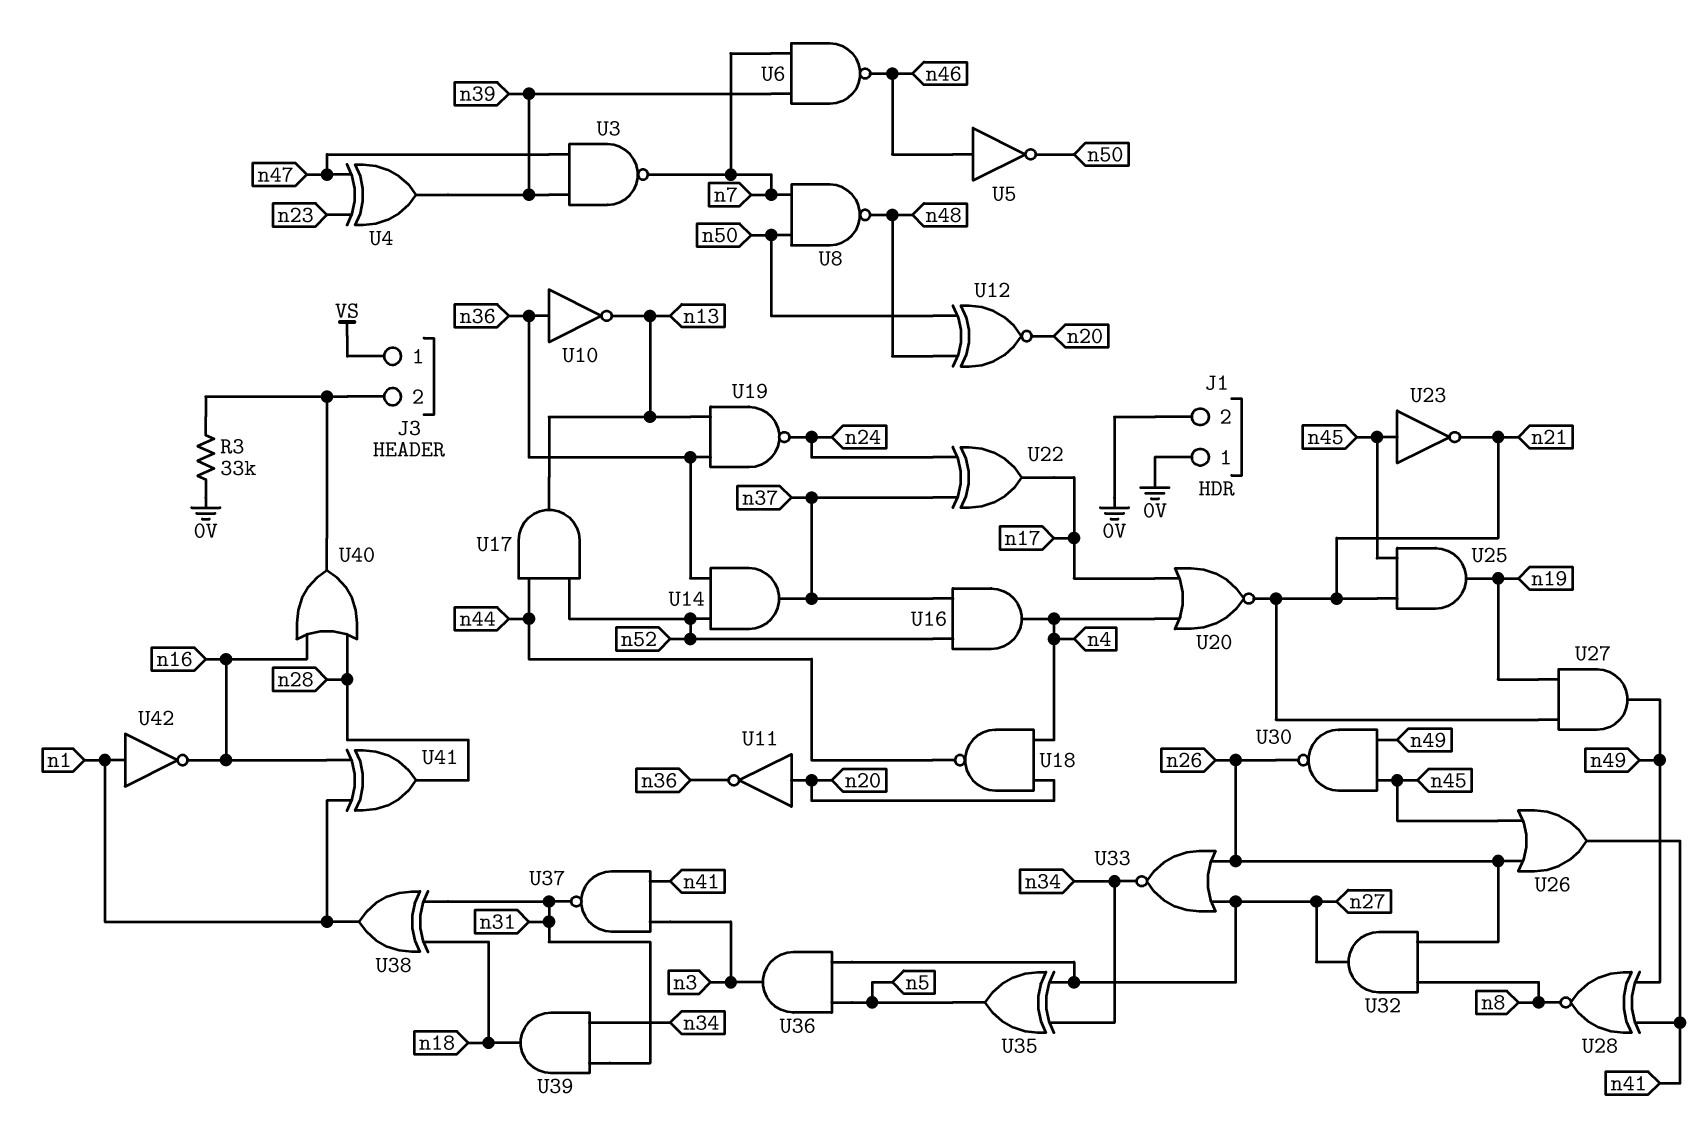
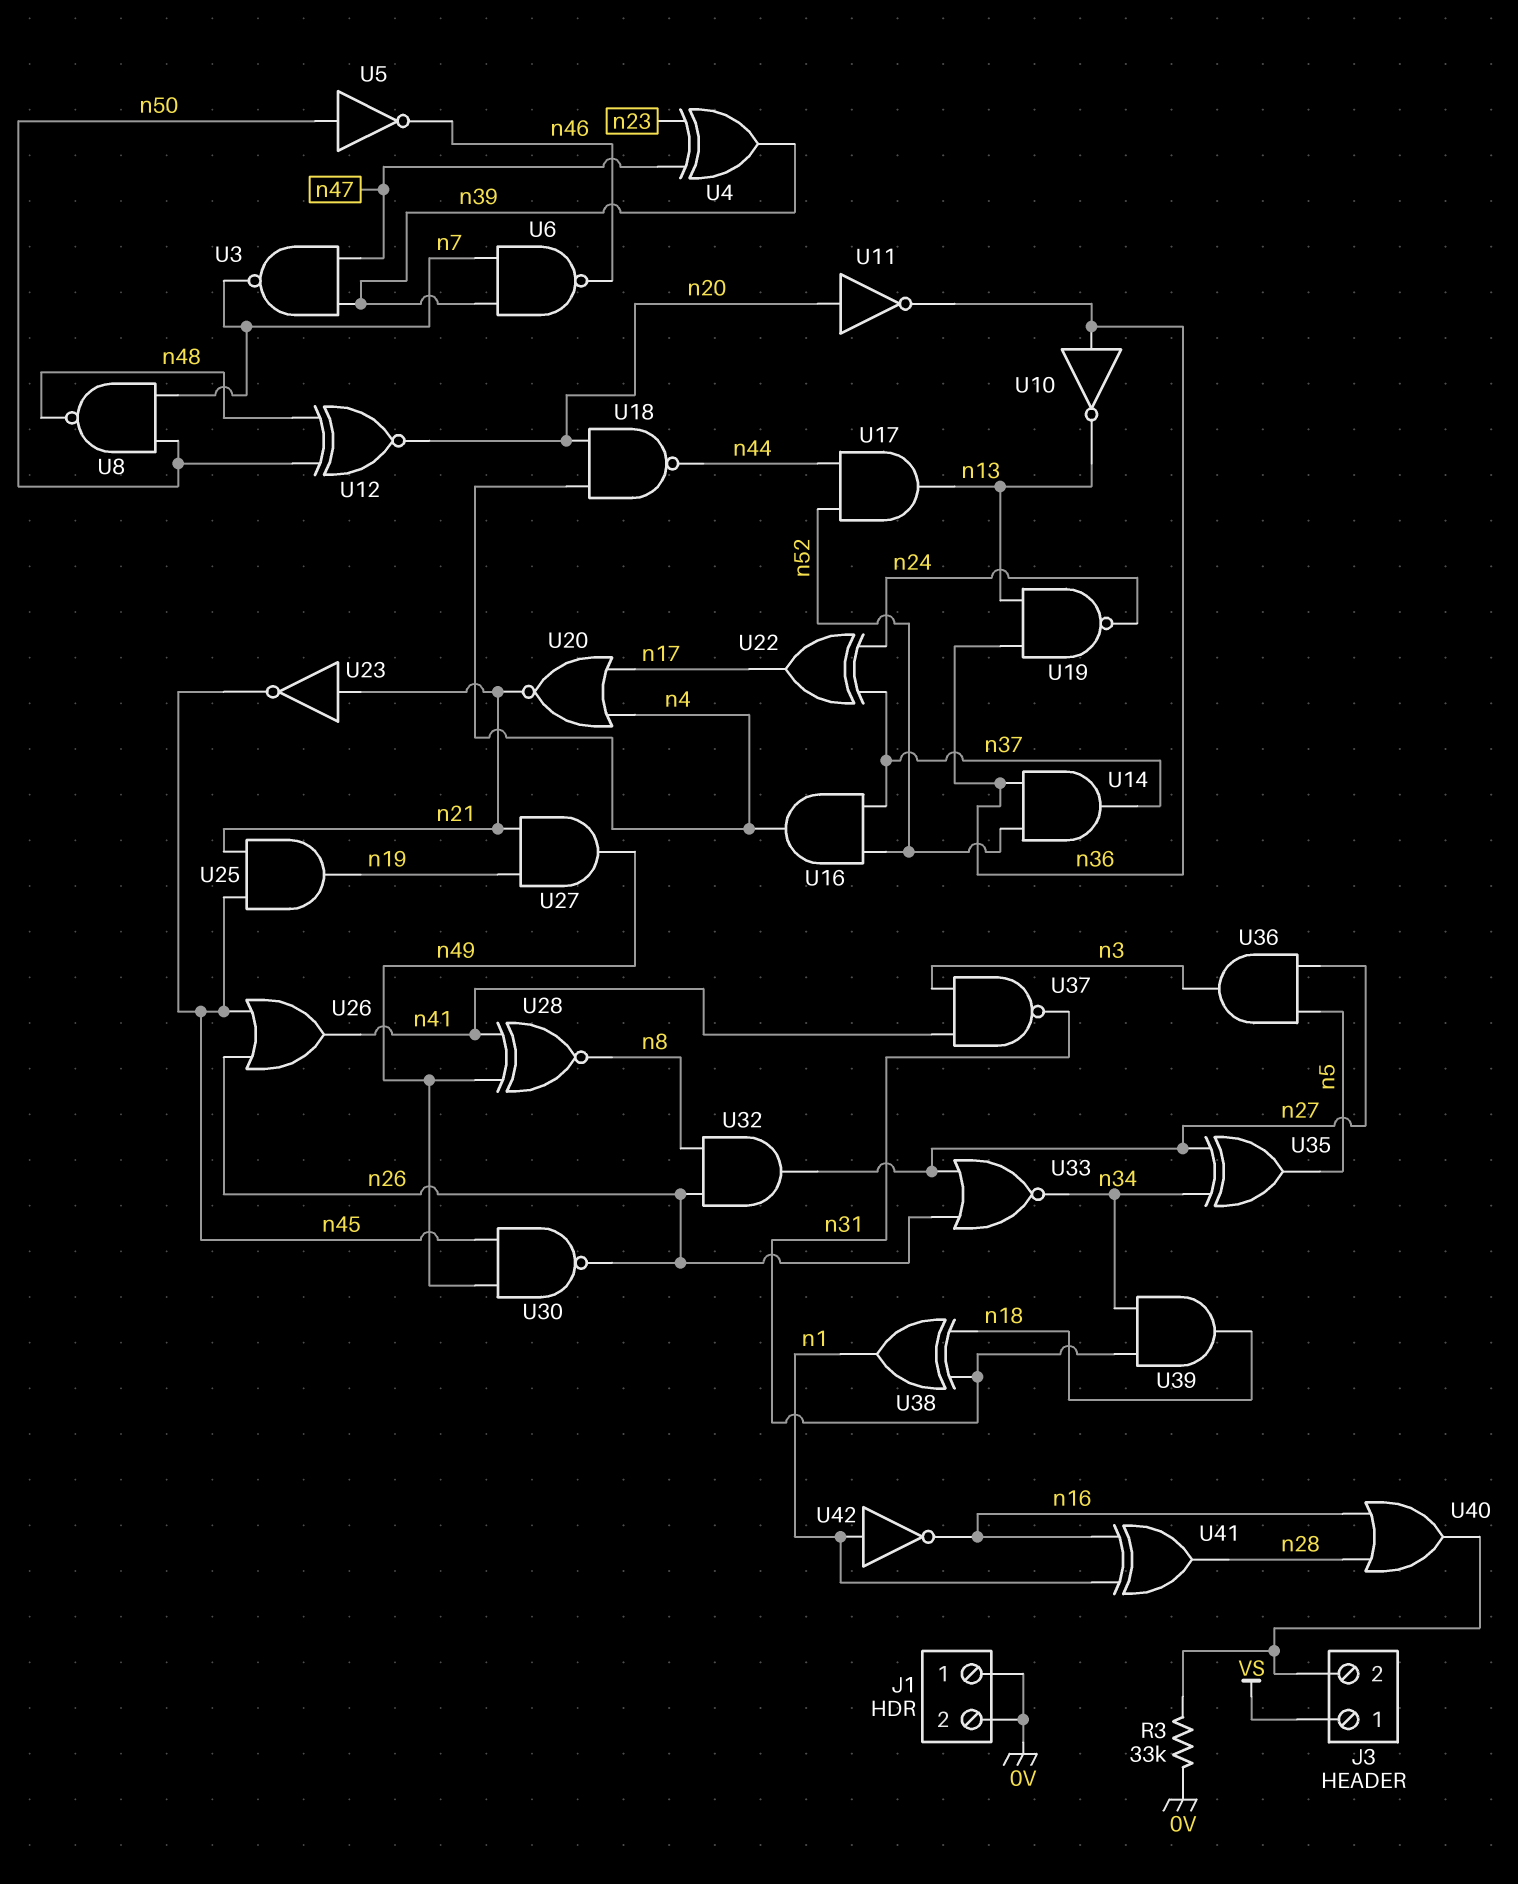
U5: NOT (in n46, out n50) -> NOT (in n50, out n46)
U23: NOT (in n45, out n21) -> NOT (in n21, out n45)

